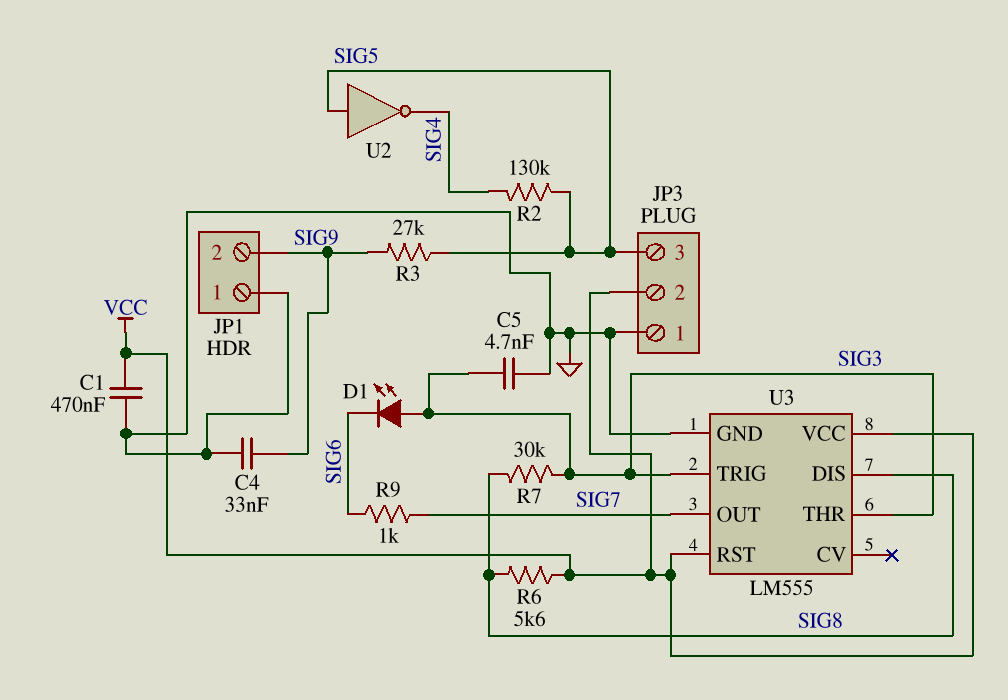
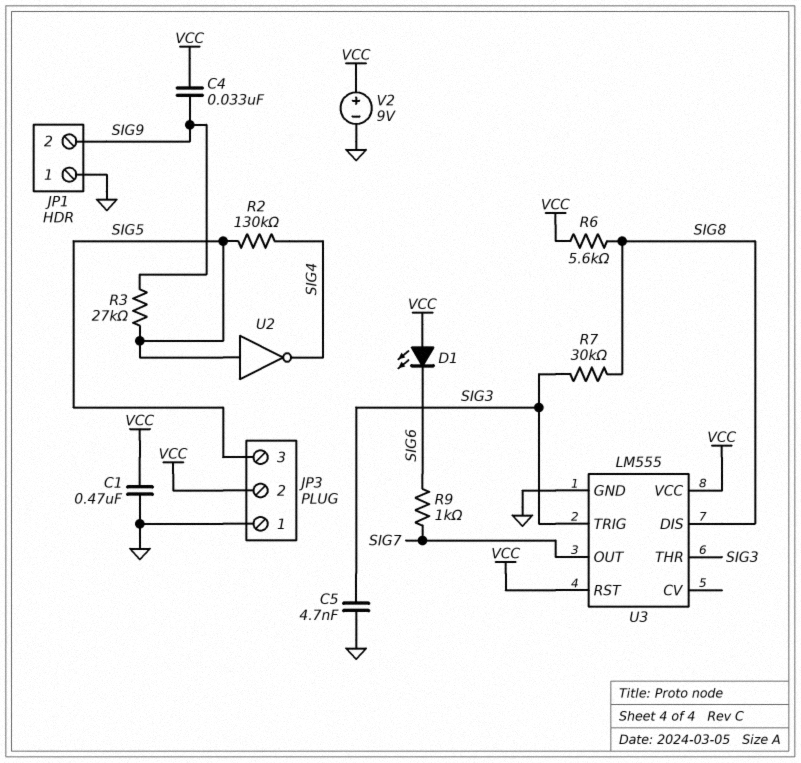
C4: 33nF (GND, SIG9) -> 33nF (SIG9, VCC)
D1: LED (A SIG3, K SIG6) -> LED (A VCC, K SIG6)
V2: none -> 9V (plus VCC, minus GND)

